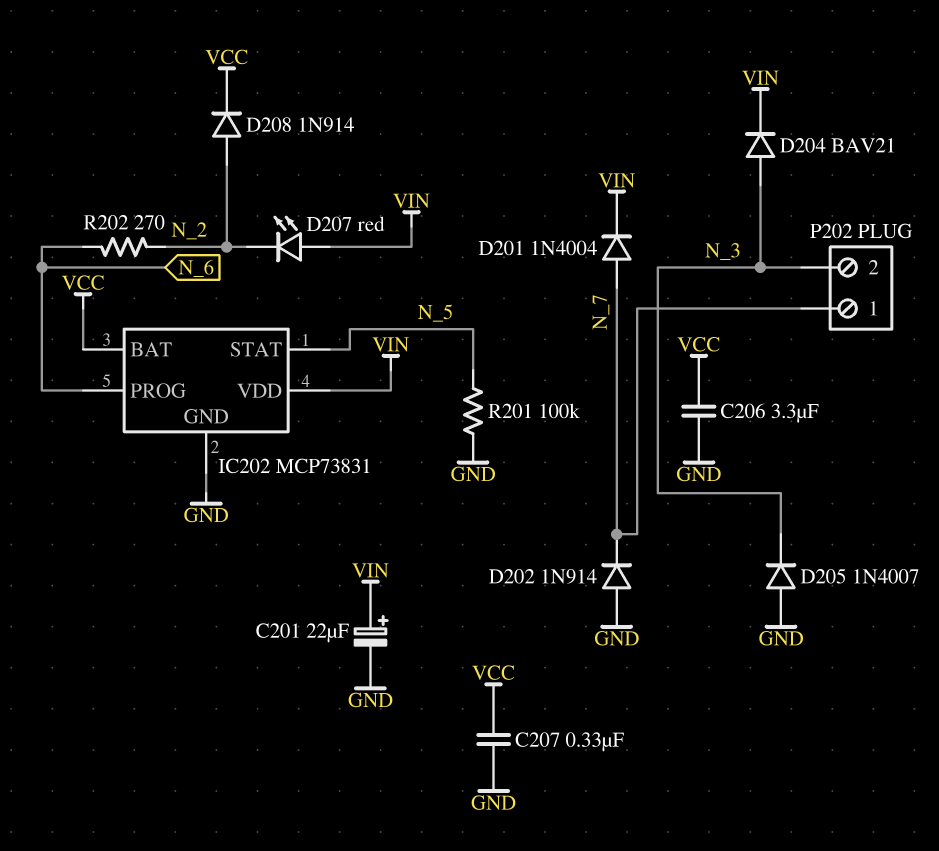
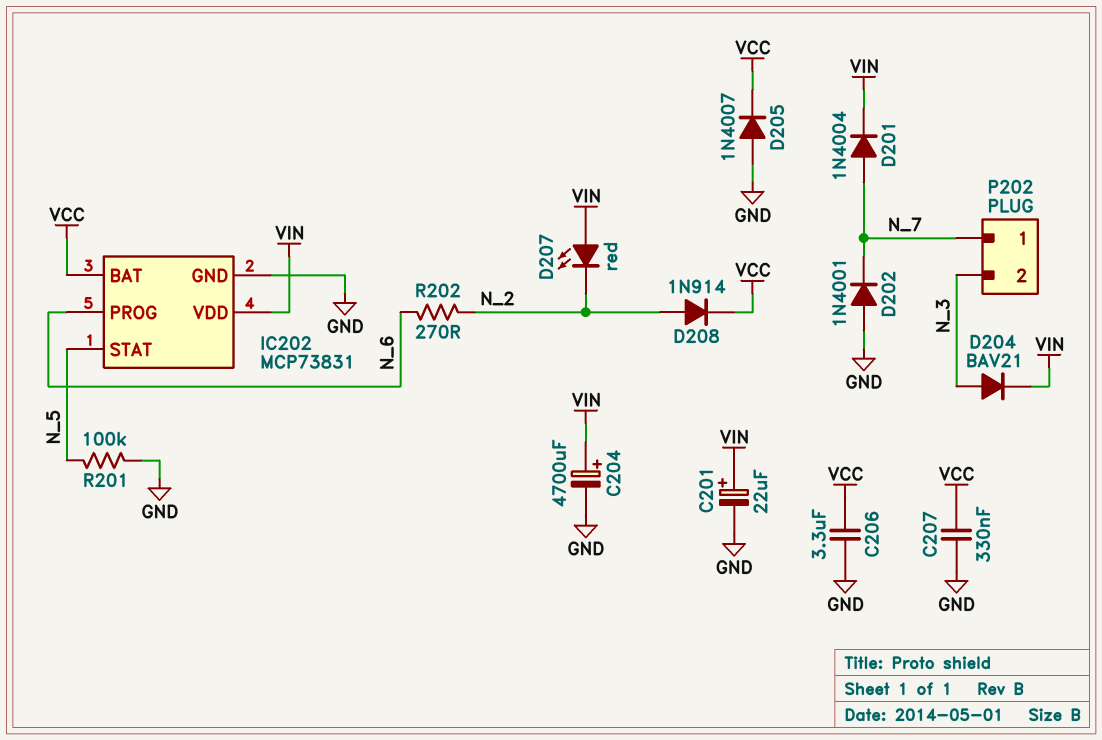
C204: none -> 4700uF (plus VIN, minus GND)
D202: diode 1N914 (A GND, K N_7) -> diode 1N4001 (A GND, K N_7)
D205: diode 1N4007 (A GND, K N_3) -> diode 1N4007 (A GND, K VCC)

